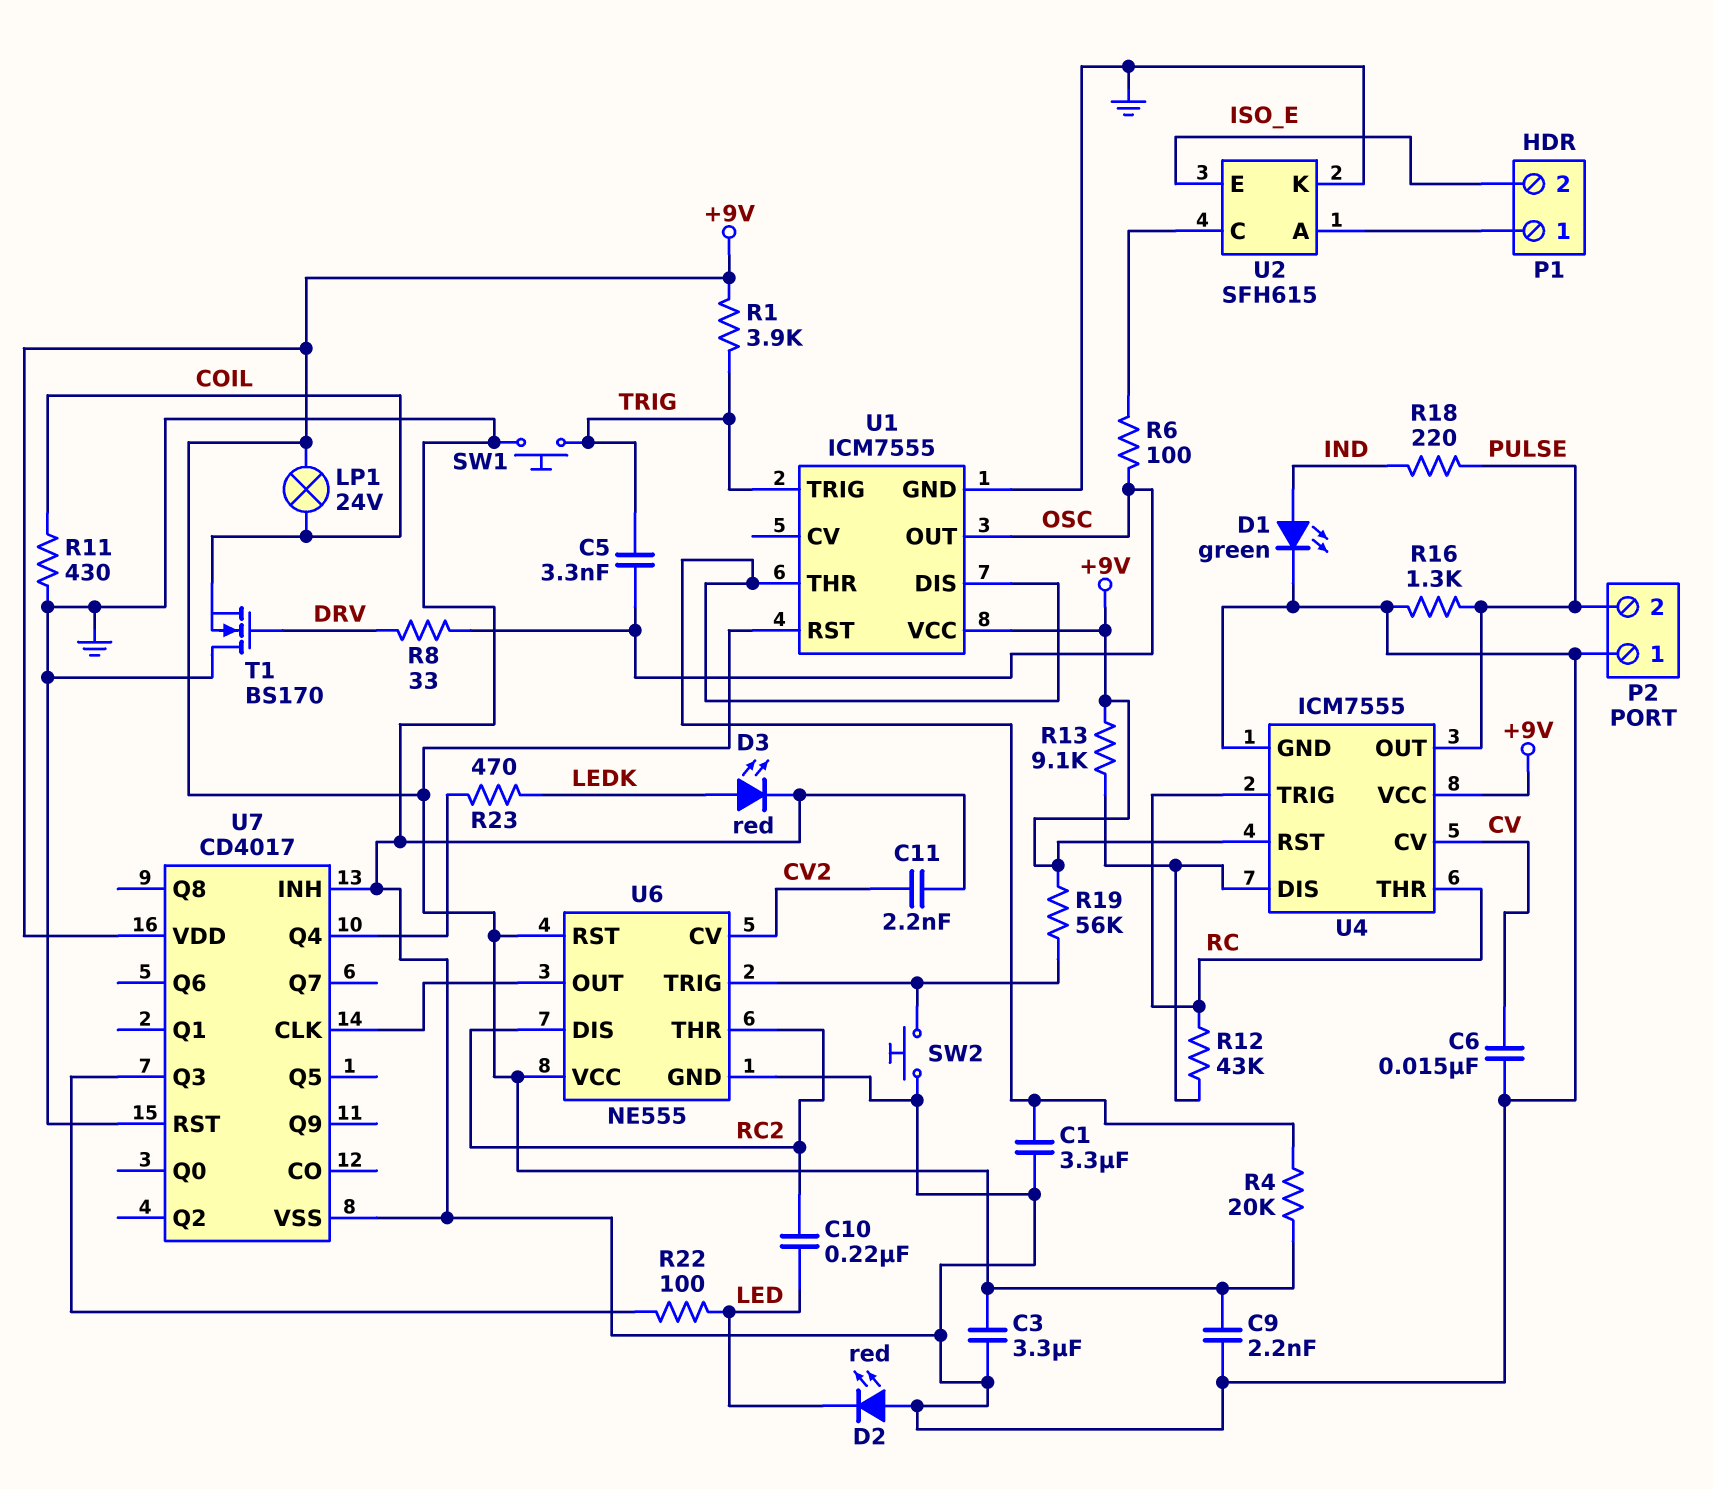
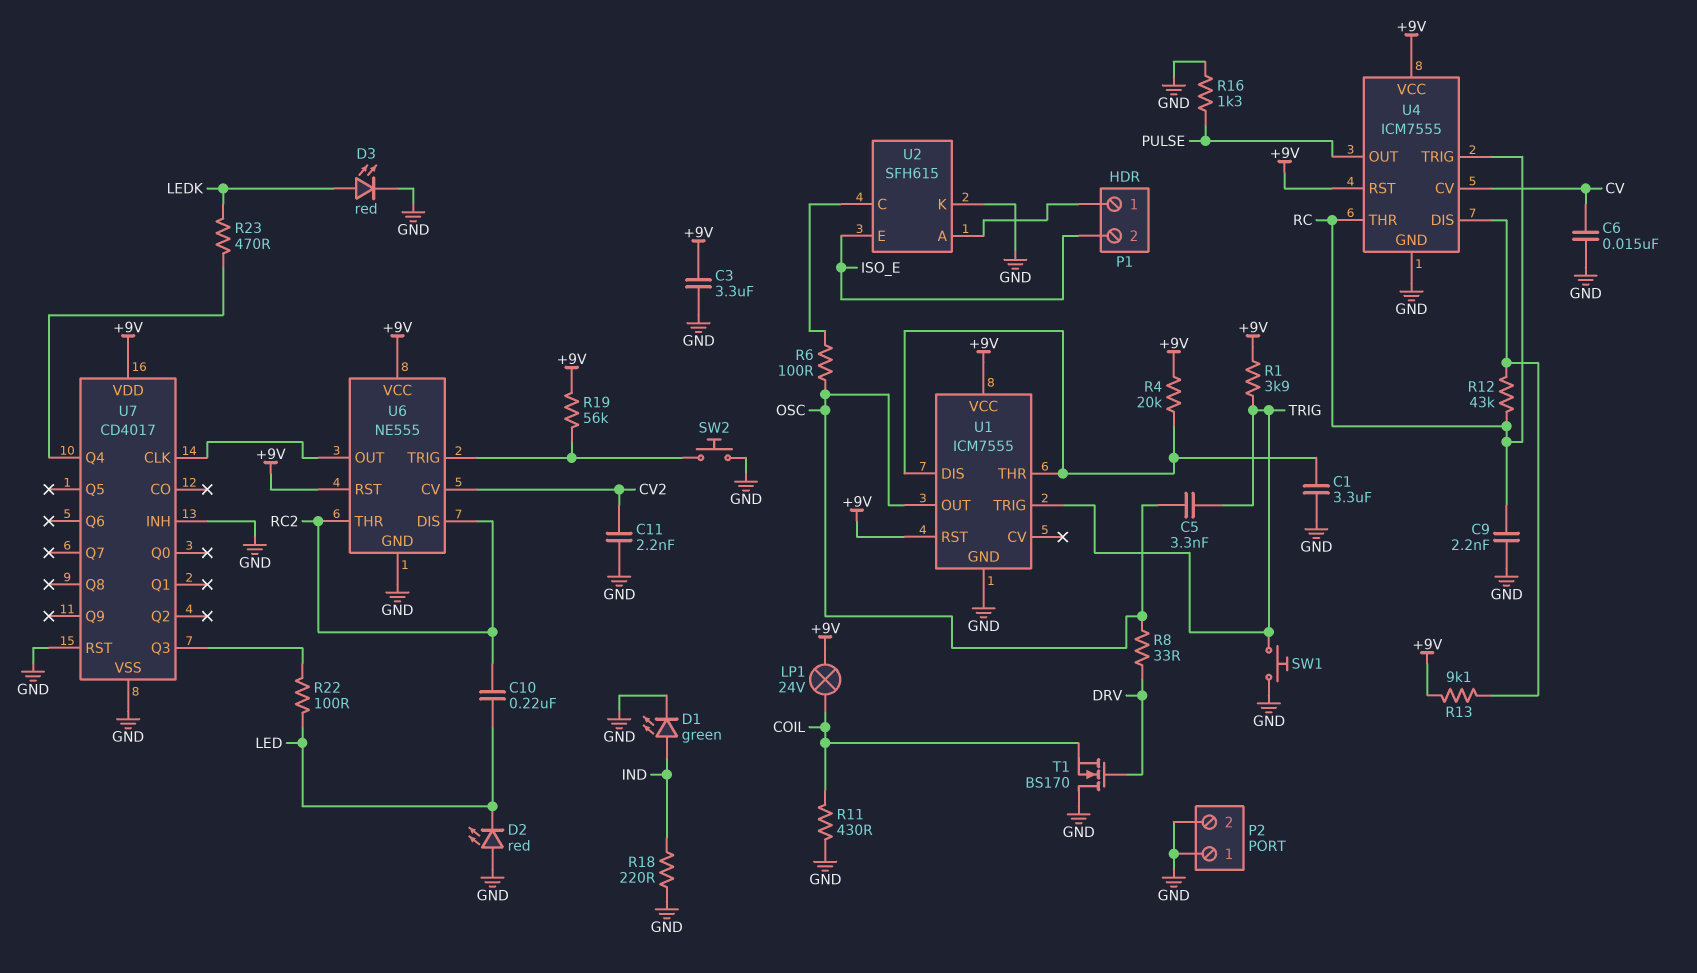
C9: 2.2nF (+9V, GND) -> 2.2nF (GND, RC)
P2 pin 2: PULSE -> GND
R18: 220 (IND, PULSE) -> 220 (GND, IND)

